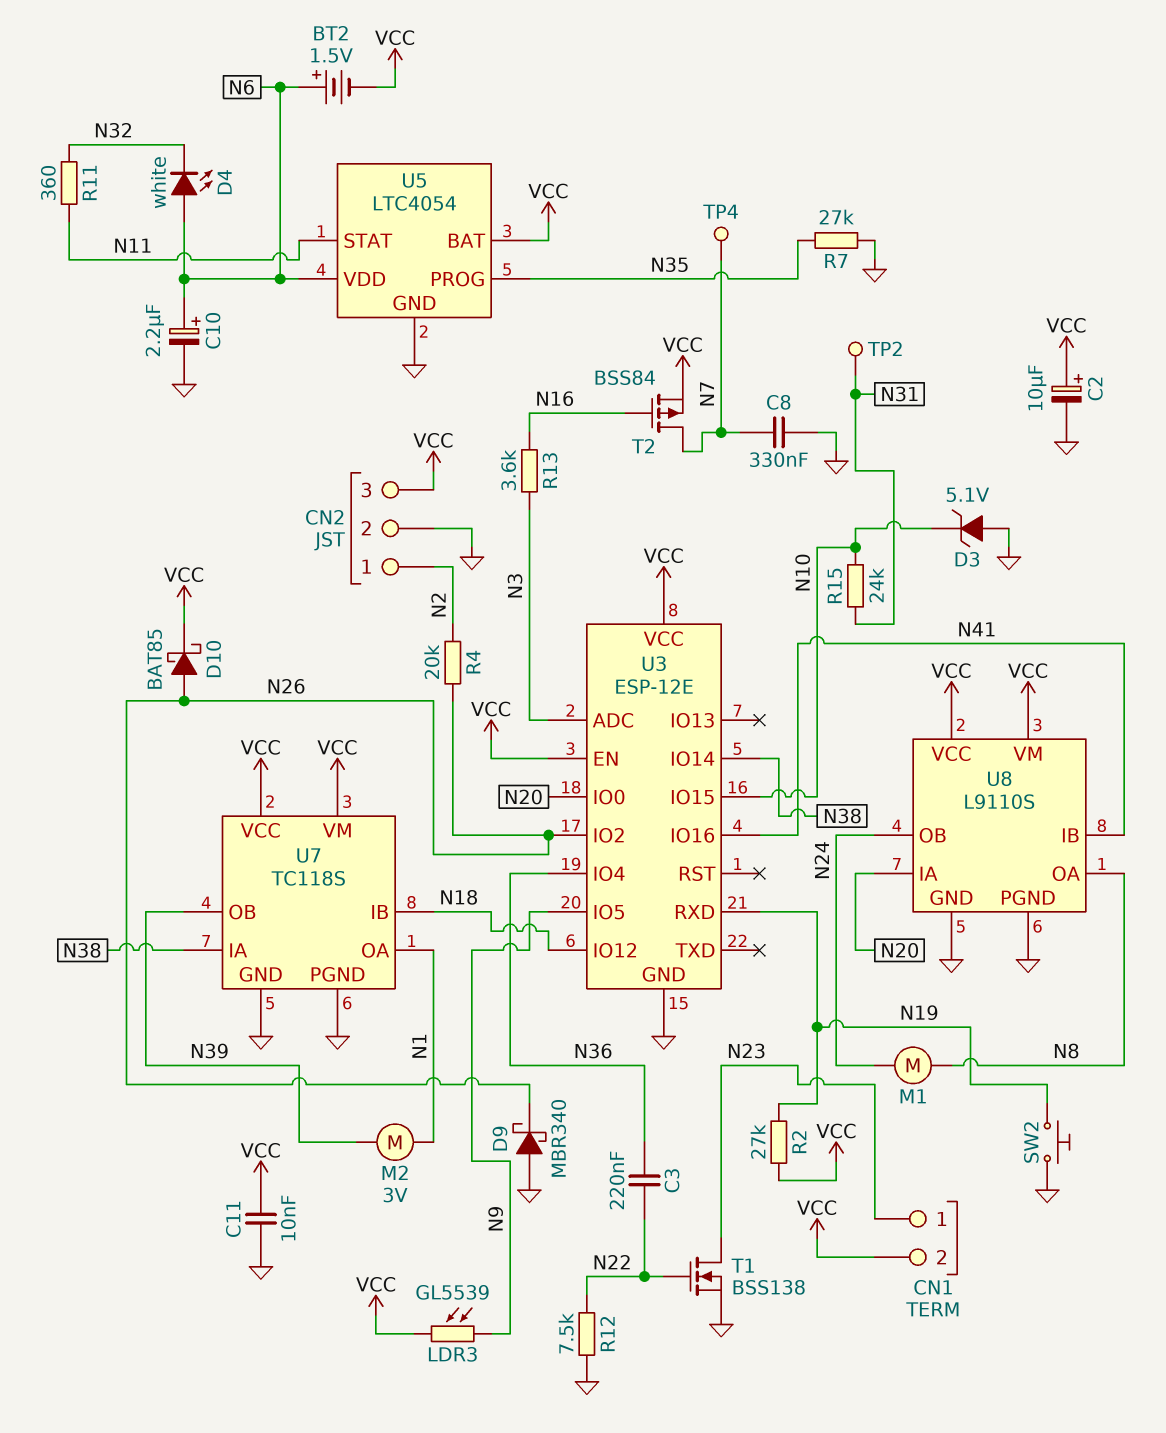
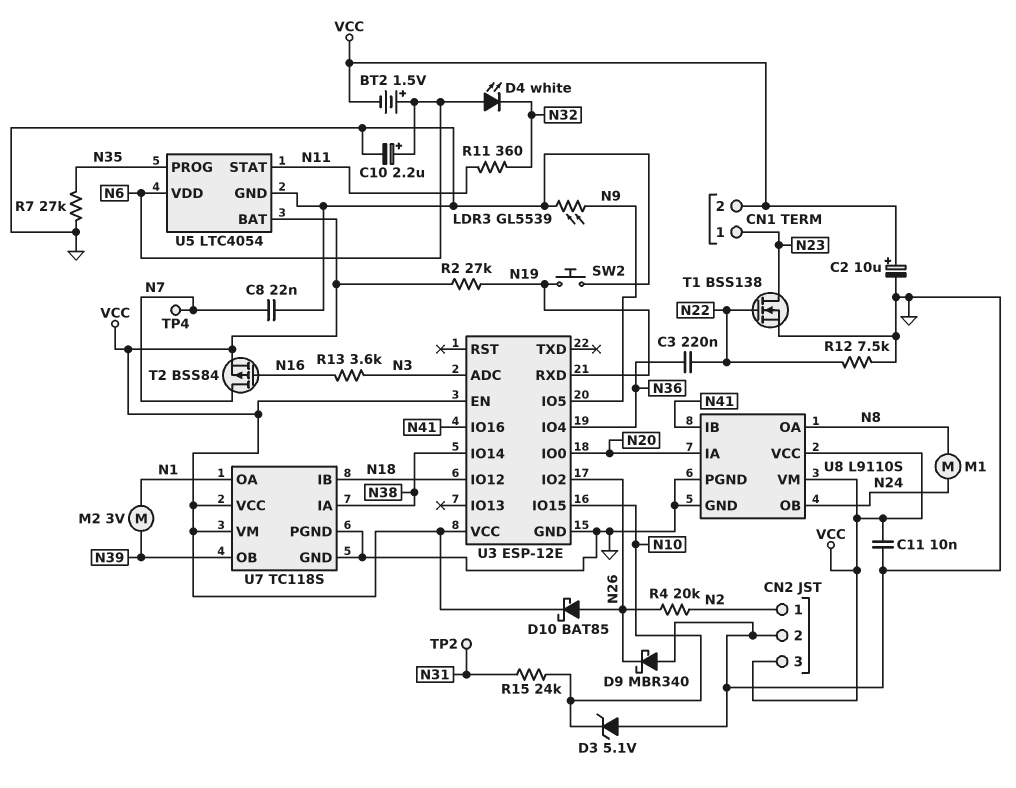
C8: 330nF (GND, N7) -> 22nF (GND, N7)
LDR3: GL5539 (N9, VCC) -> GL5539 (GND, N9)

